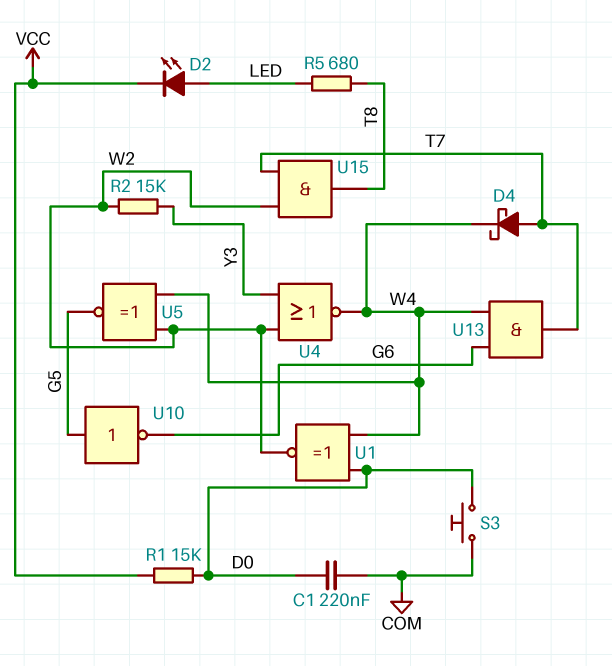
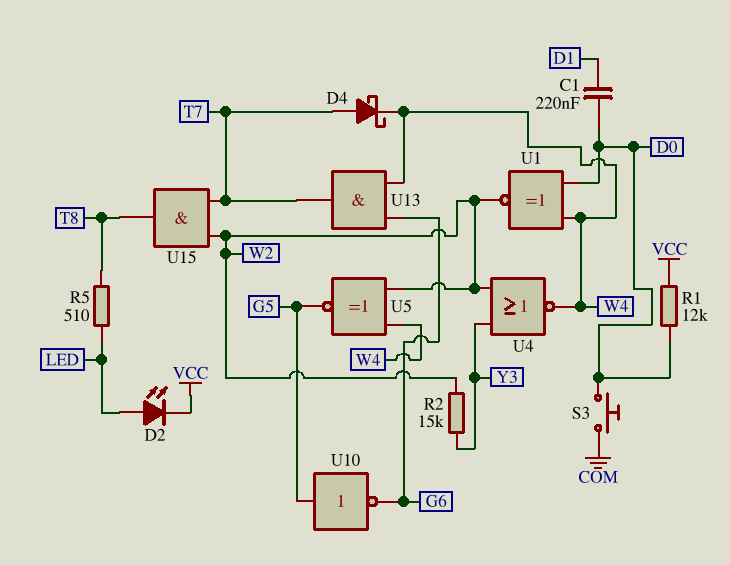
C1: 220nF (COM, D0) -> 220nF (D0, D1)
R1: 15k (D0, VCC) -> 12k (D0, VCC)
R5: 680 (LED, T8) -> 510 (LED, T8)

